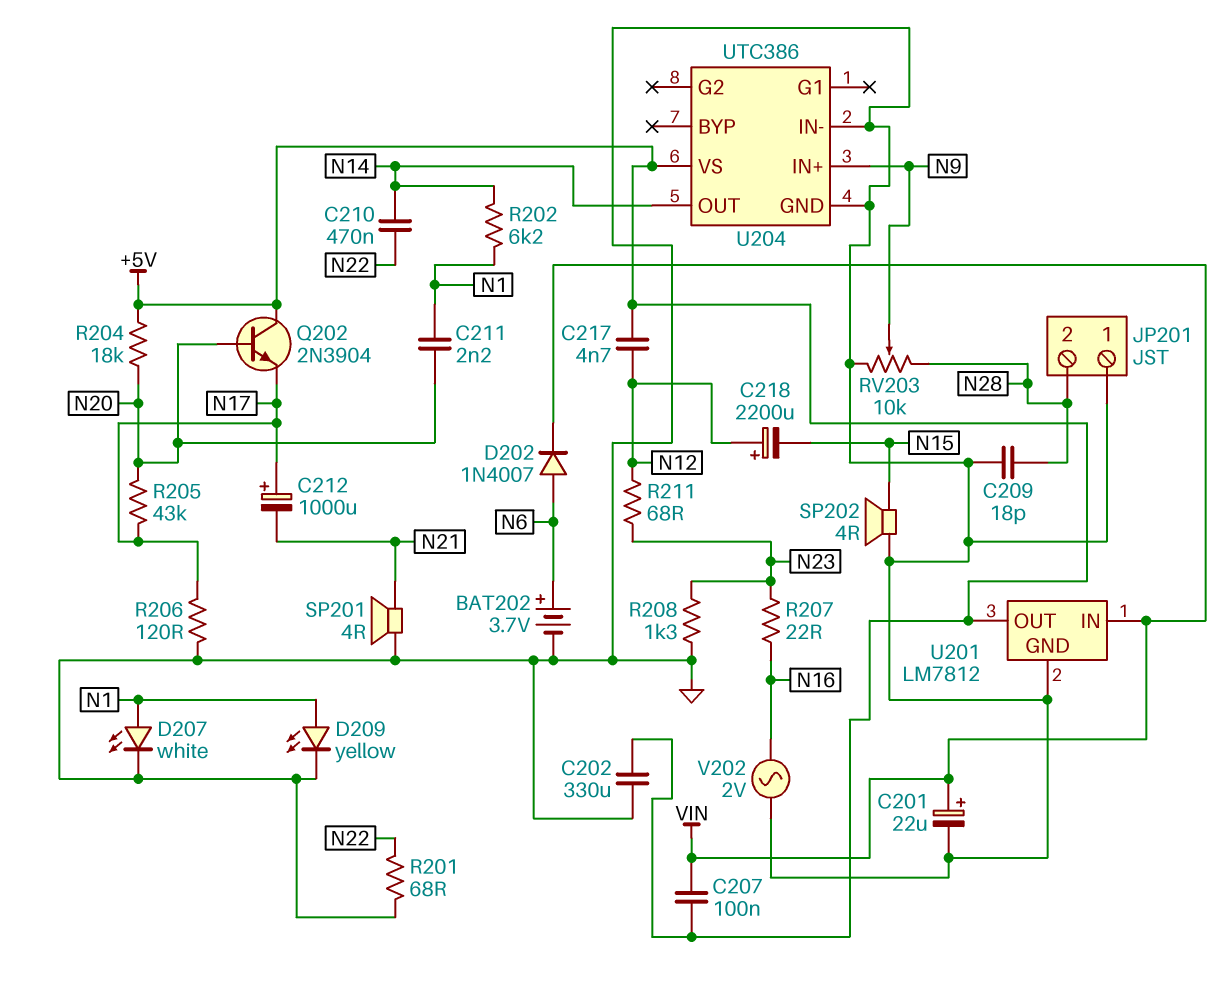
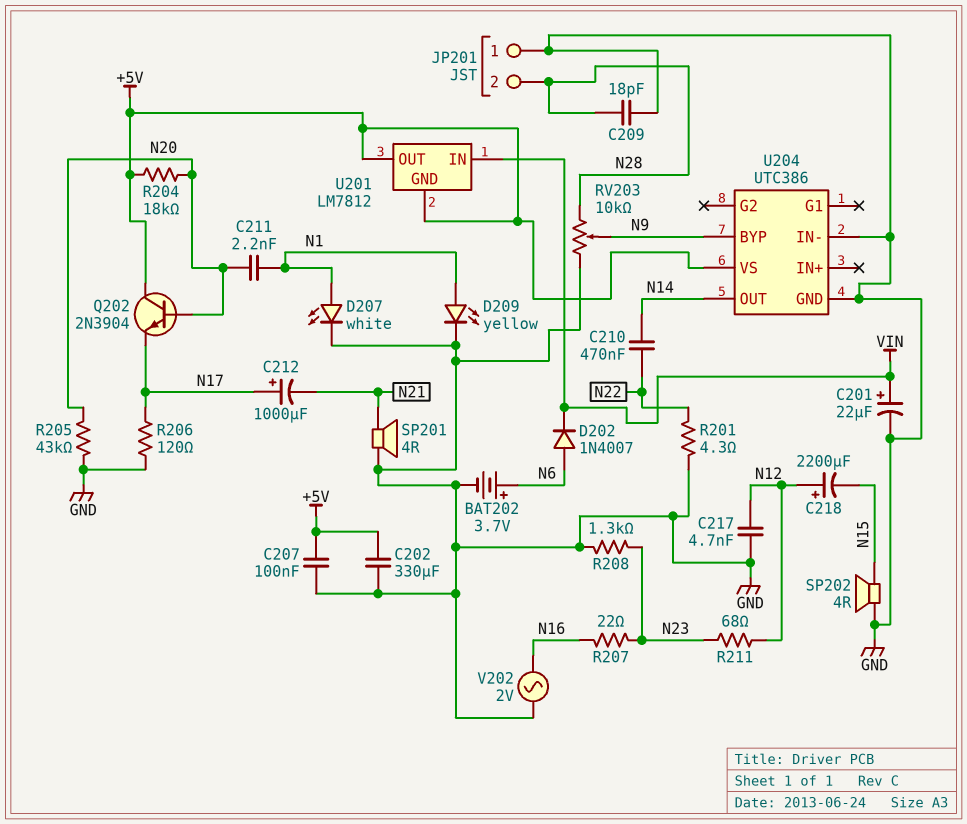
C207: 100nF (+5V, VIN) -> 100nF (+5V, GND)
C217: 4.7nF (+5V, N12) -> 4.7nF (GND, N12)
R201: 68 (GND, N22) -> 4.3 (GND, N22)
R202: 6.2k (N1, N14) -> none
R205: 43k (N17, N20) -> 43k (GND, N20)
U201 pin GND: GND -> +5V
U204 pin BYP: none -> N9
U204 pin IN+: N9 -> none

